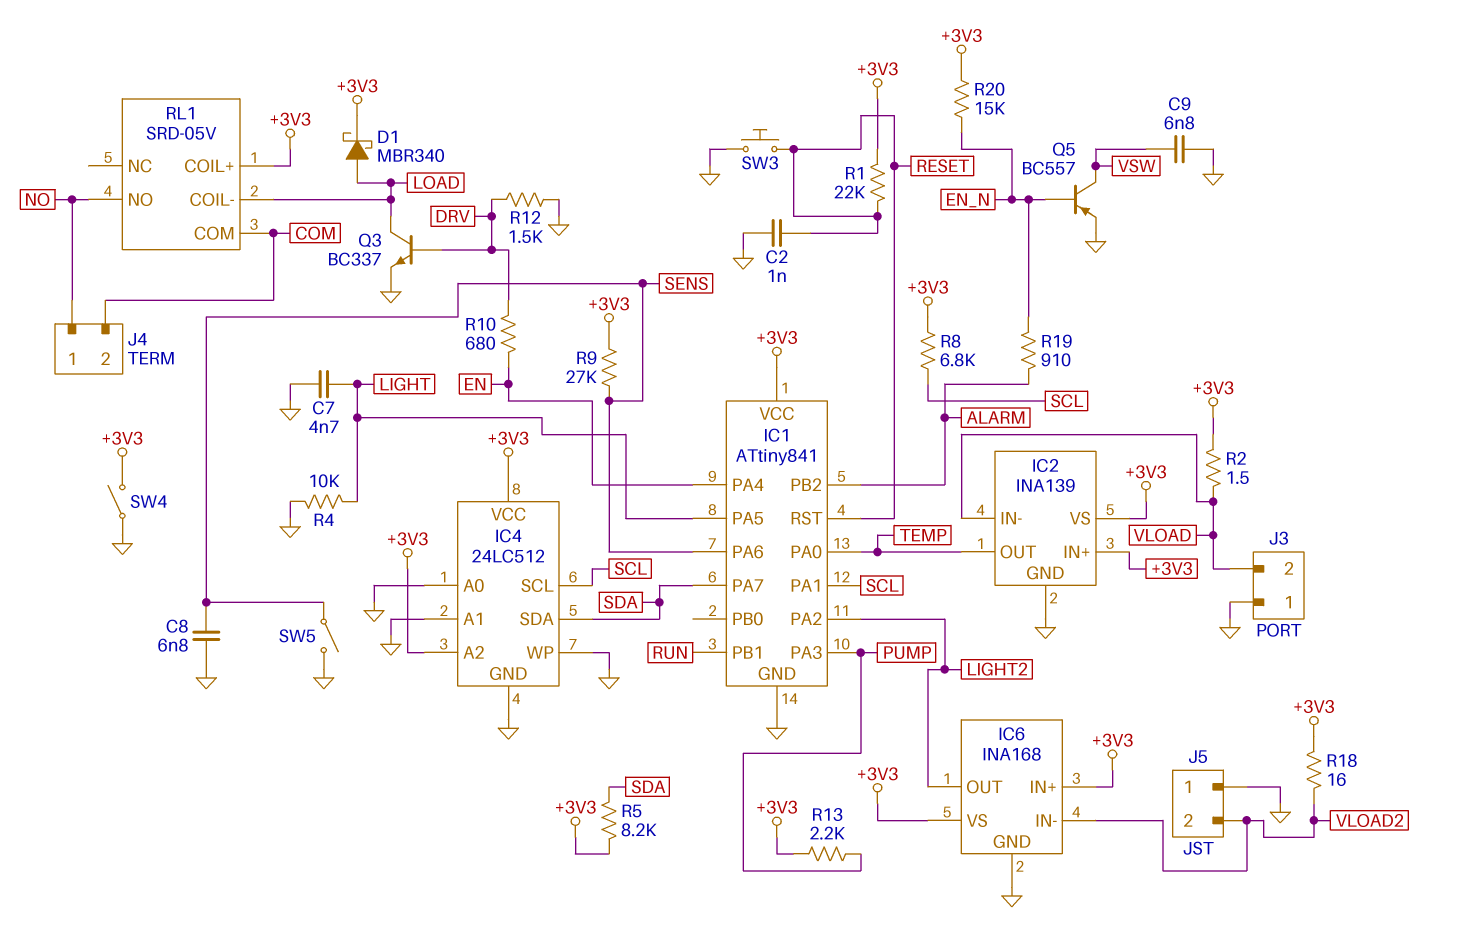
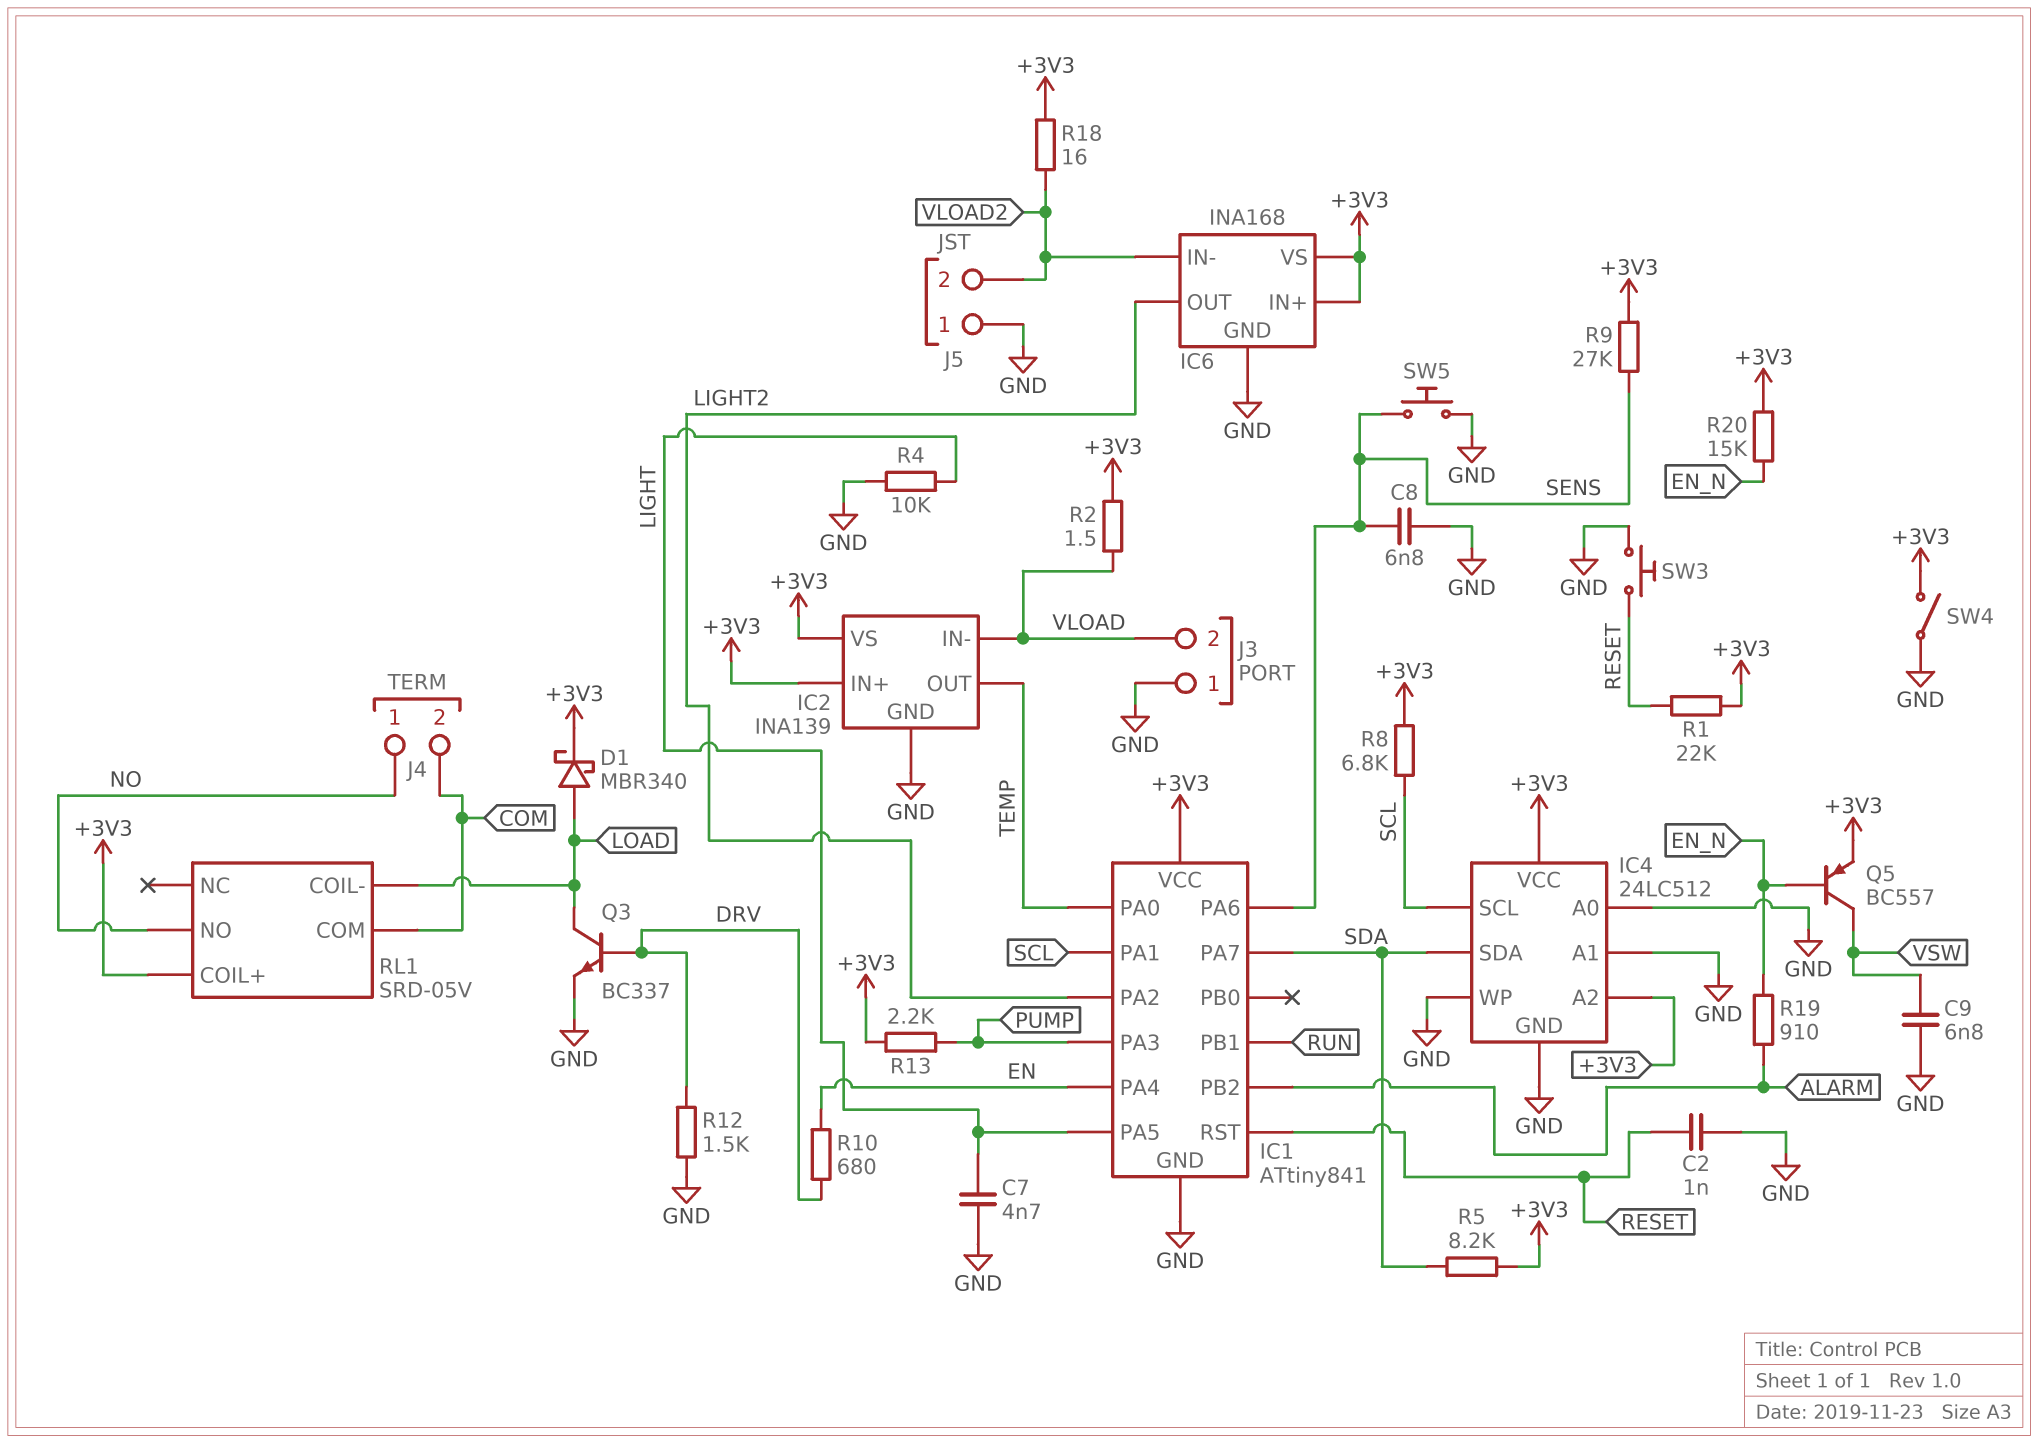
Q5: PNP BC557 (B EN_N, C VSW, E GND) -> PNP BC557 (B EN_N, C VSW, E +3V3)
SW5: switch (GND, SENS) -> button (GND, SENS)

